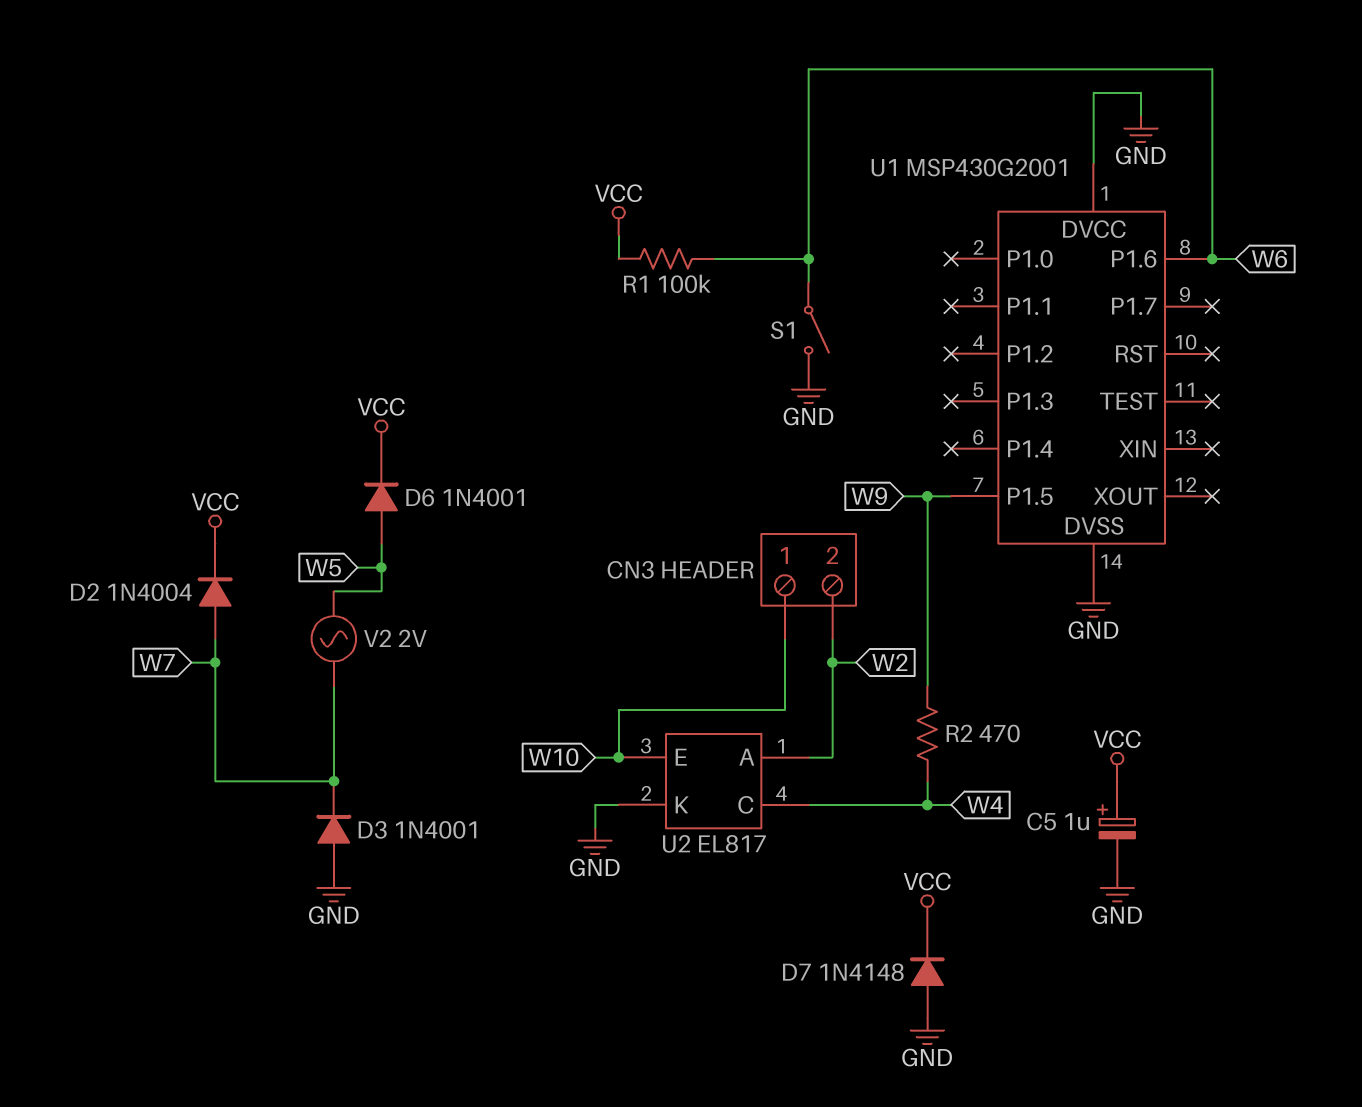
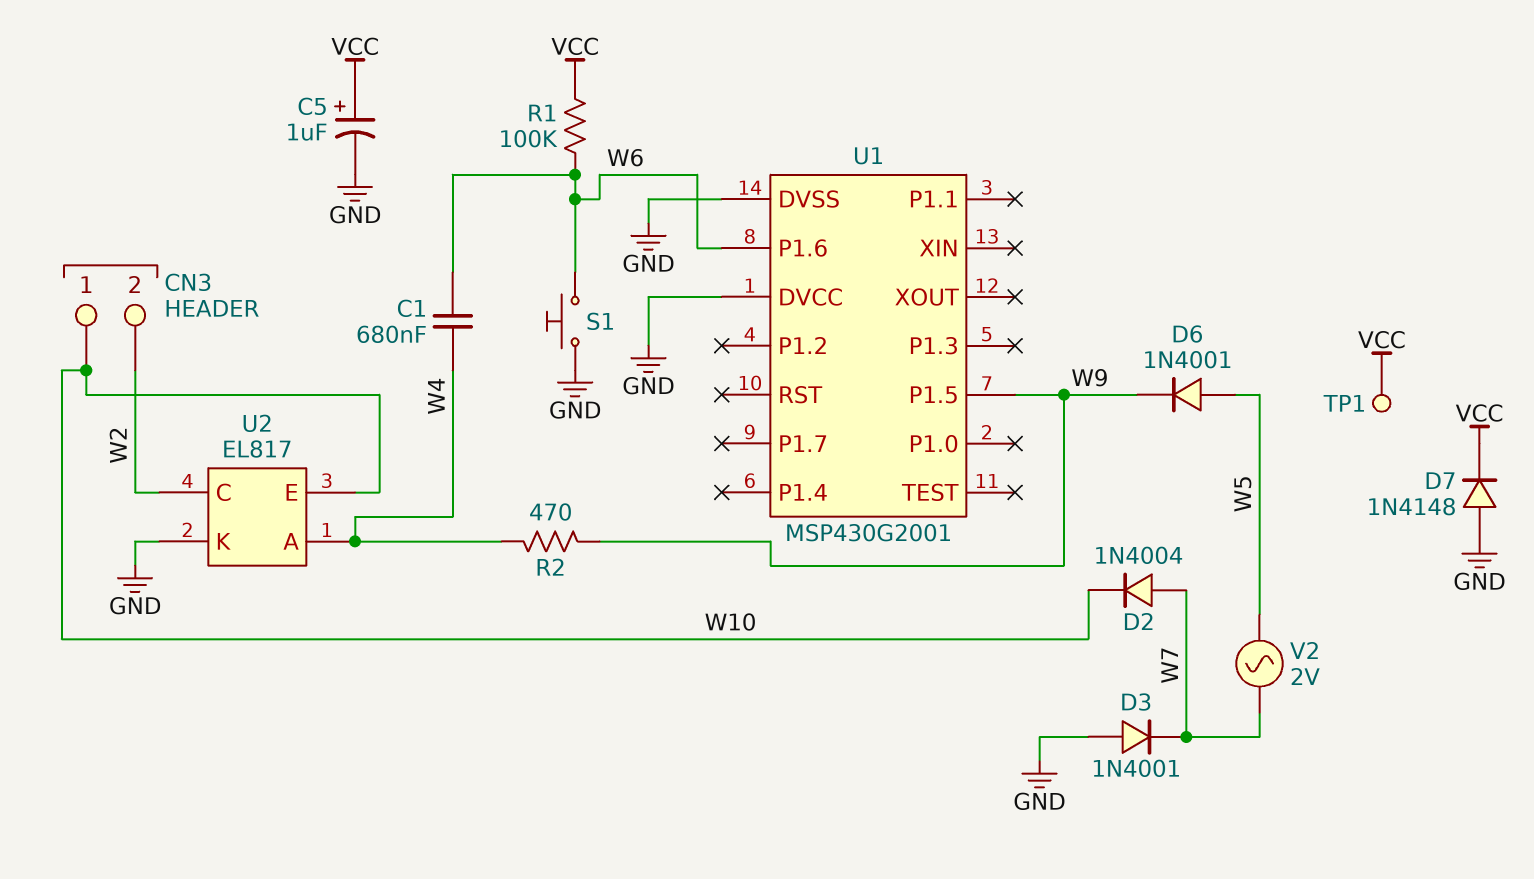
C1: none -> 680nF (W4, W6)
D2: diode 1N4004 (A W7, K VCC) -> diode 1N4004 (A W7, K W10)
D6: diode 1N4001 (A W5, K VCC) -> diode 1N4001 (A W5, K W9)
S1: switch (GND, W6) -> button (GND, W6)
TP1: none -> test point (VCC)
U2 pin A: W2 -> W4
U2 pin C: W4 -> W2

